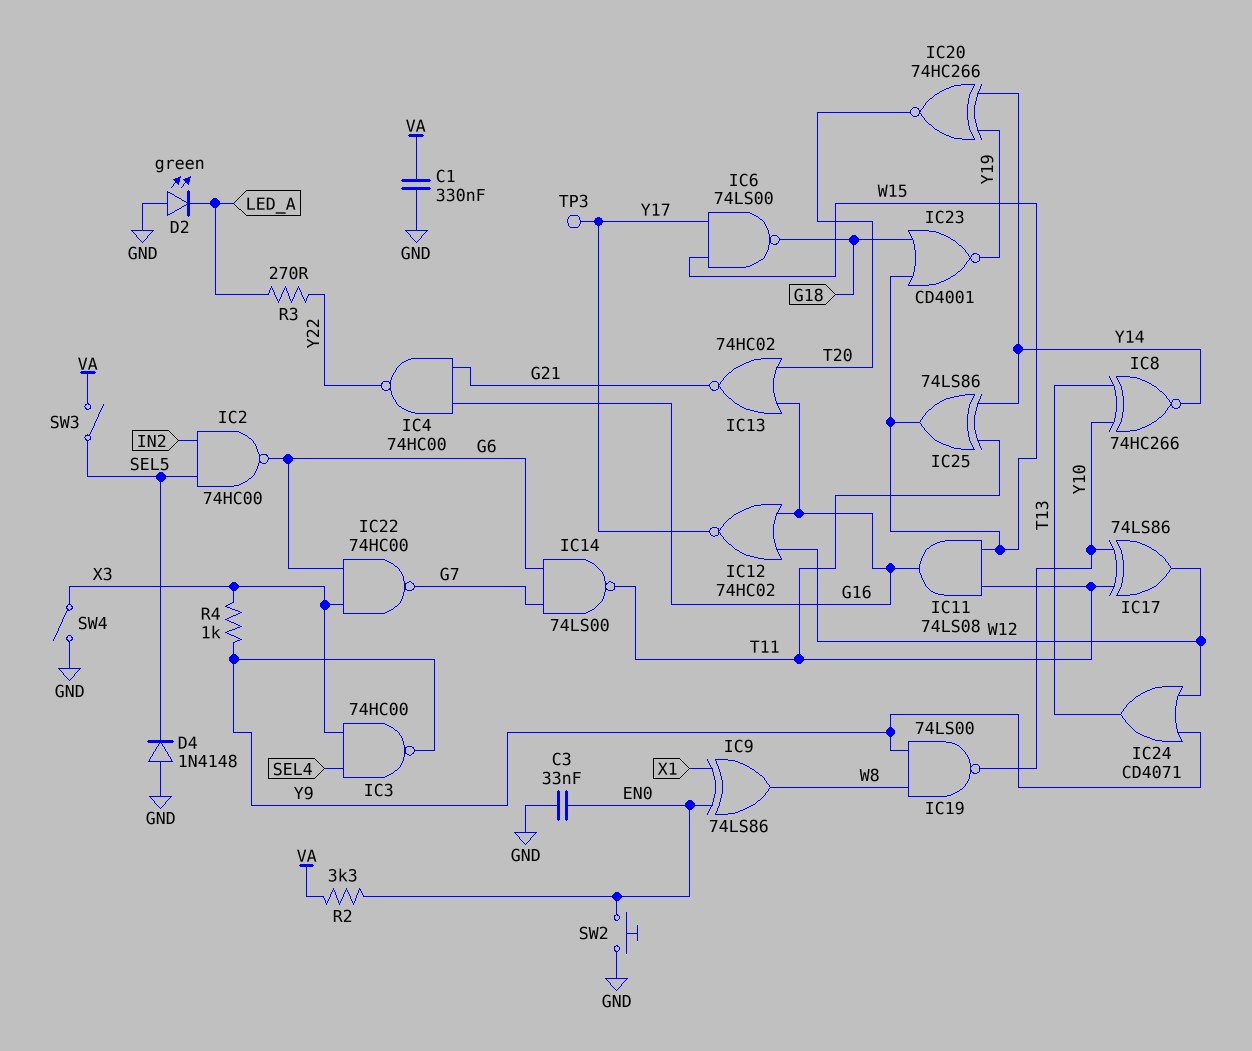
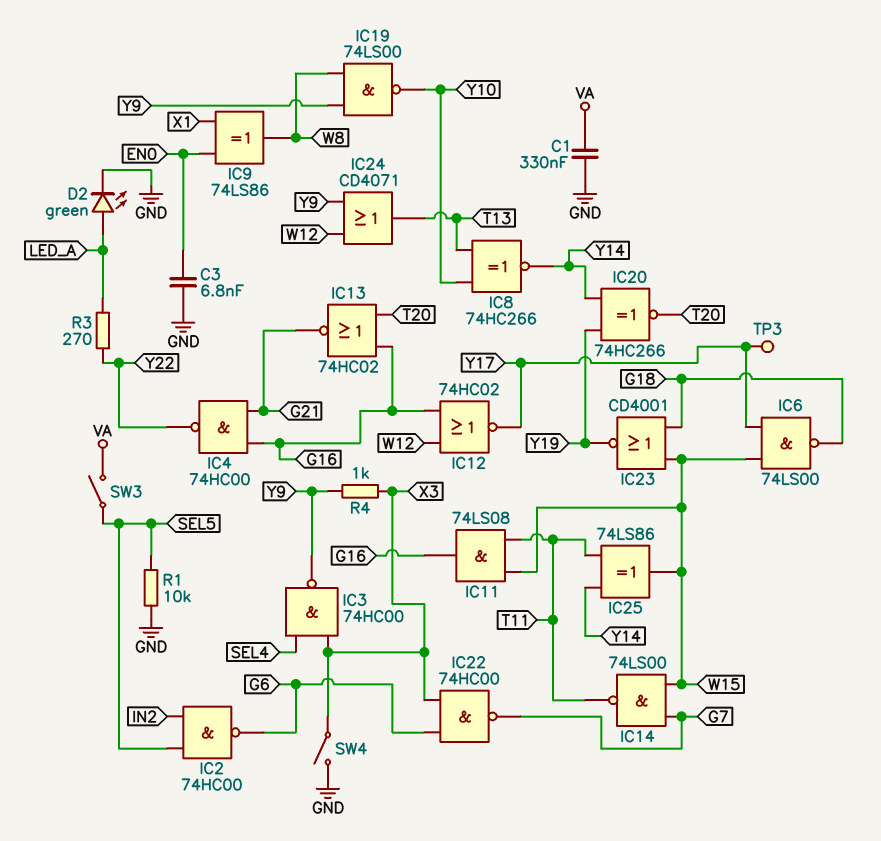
C3: 33nF (EN0, GND) -> 6.8nF (EN0, GND)
D2: LED green (A GND, K LED_A) -> LED green (A LED_A, K GND)
D4: diode 1N4148 (A GND, K SEL5) -> none
IC14: NAND 74LS00 (in G6, in G7, out T11) -> NAND 74LS00 (in G7, in W15, out T11)
IC17: XOR 74LS86 (in T11, in Y10, out W12) -> none
R1: none -> 10k (GND, SEL5)
R2: 3.3k (EN0, VA) -> none
SW2: button (EN0, GND) -> none

